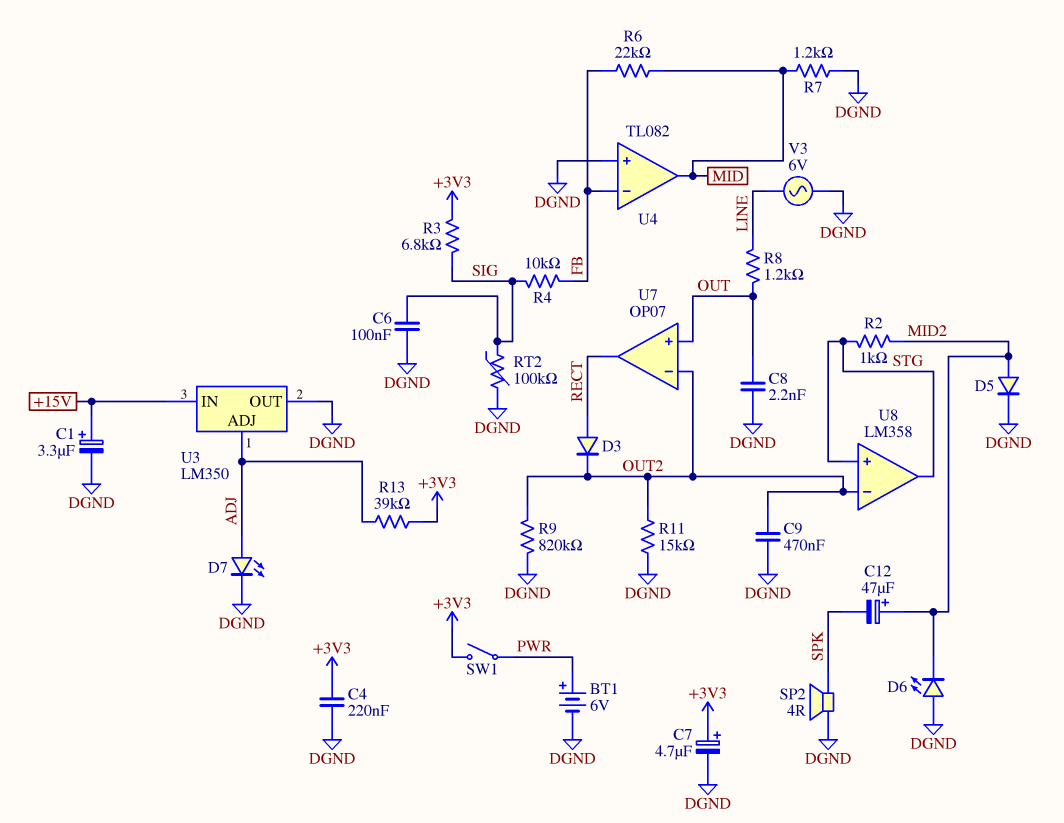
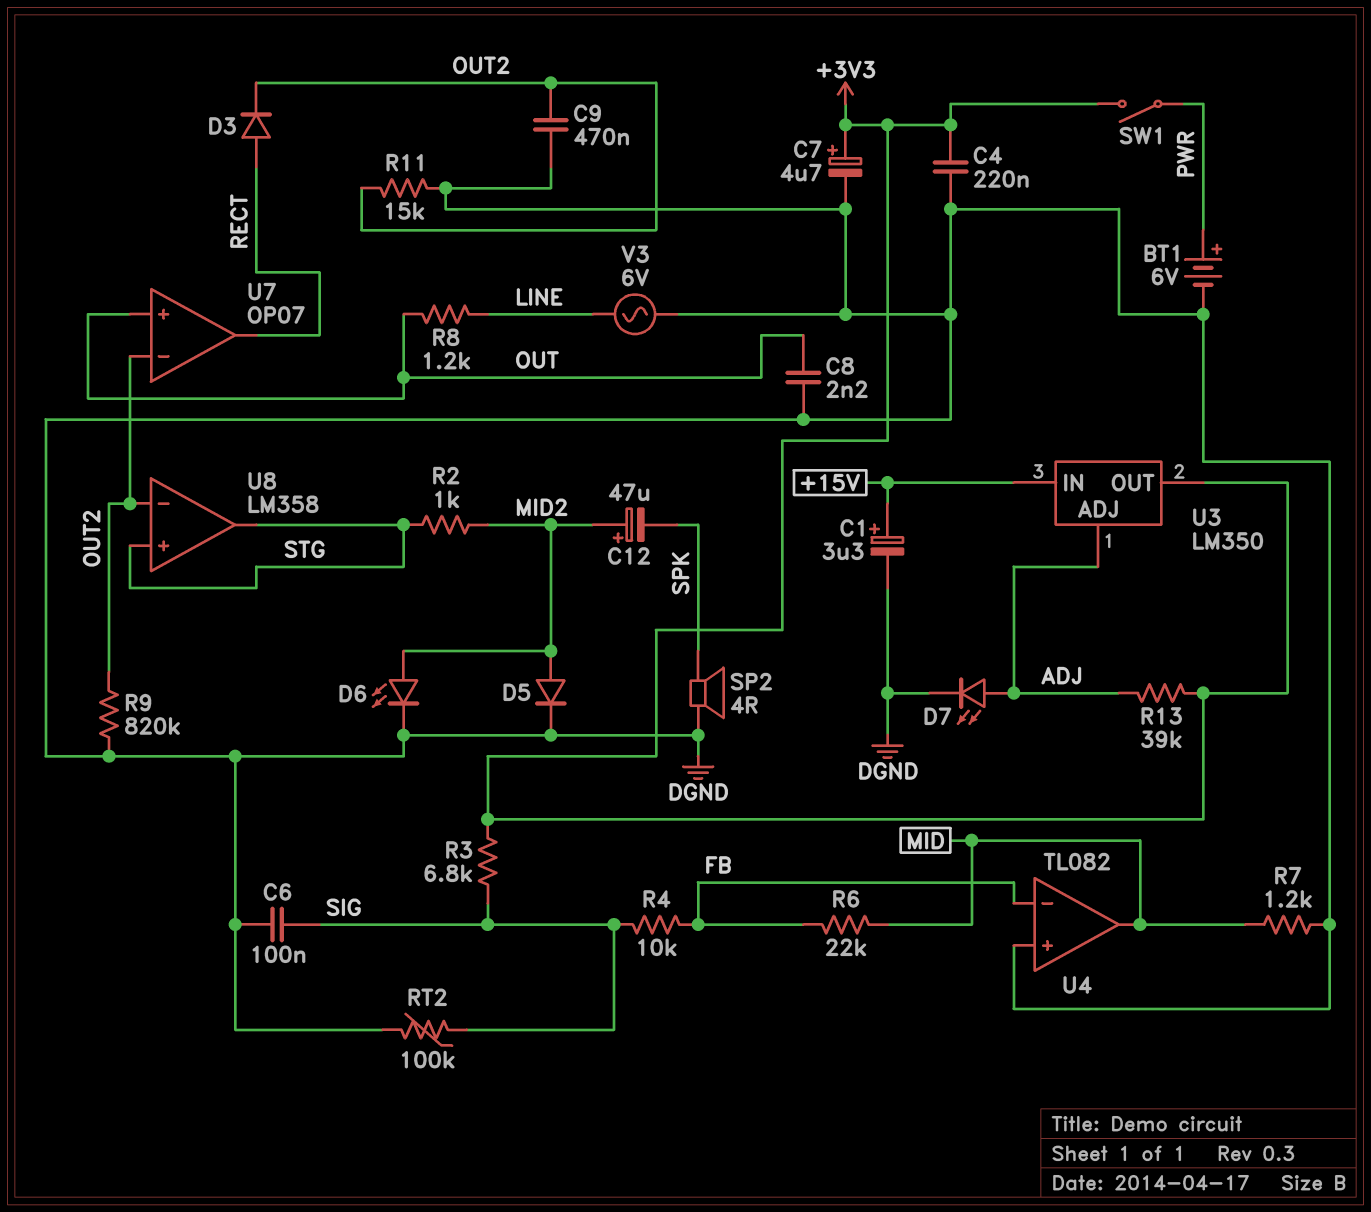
D6: LED (A DGND, K MID2) -> LED (A MID2, K DGND)
U3 pin OUT: DGND -> +3V3

